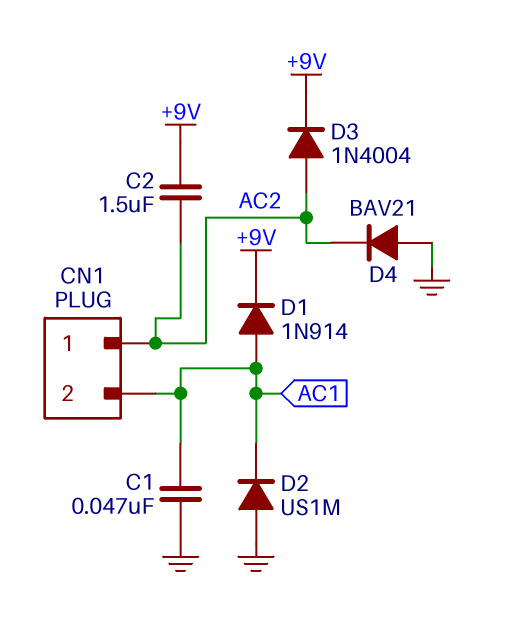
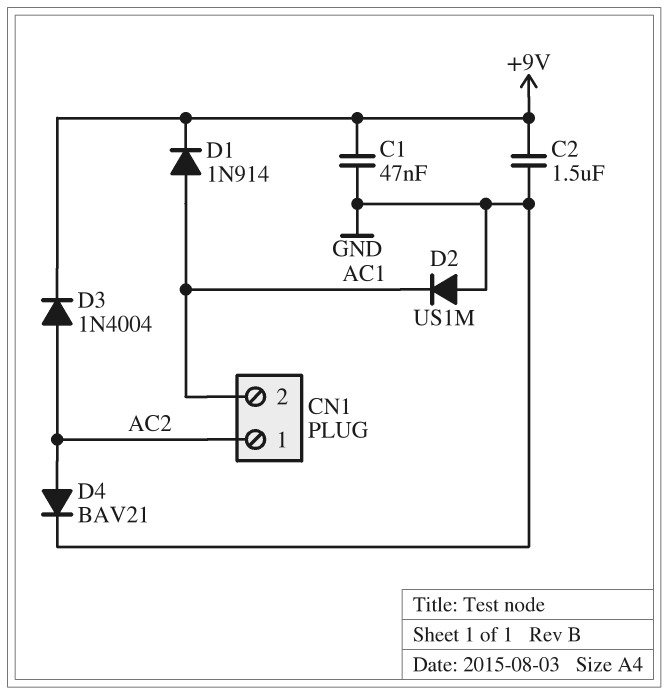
C1: 47nF (AC1, GND) -> 47nF (+9V, GND)
C2: 1.5uF (+9V, AC2) -> 1.5uF (+9V, GND)
D4: diode BAV21 (A GND, K AC2) -> diode BAV21 (A AC2, K GND)

